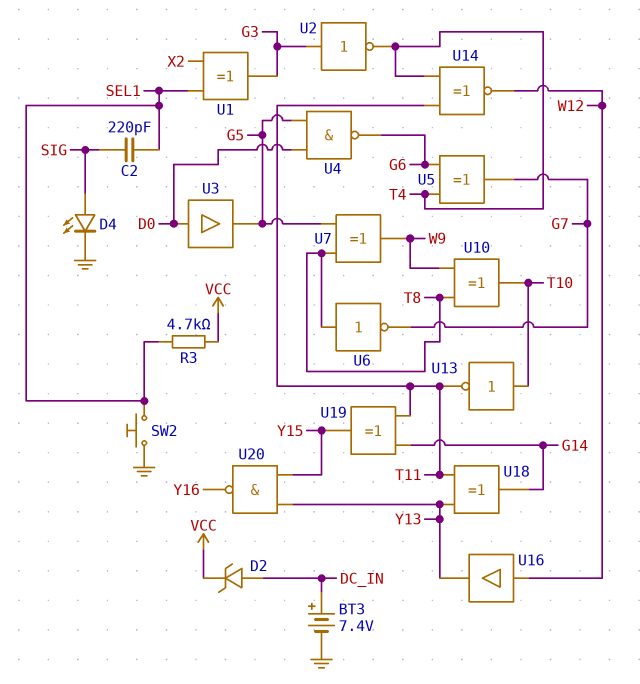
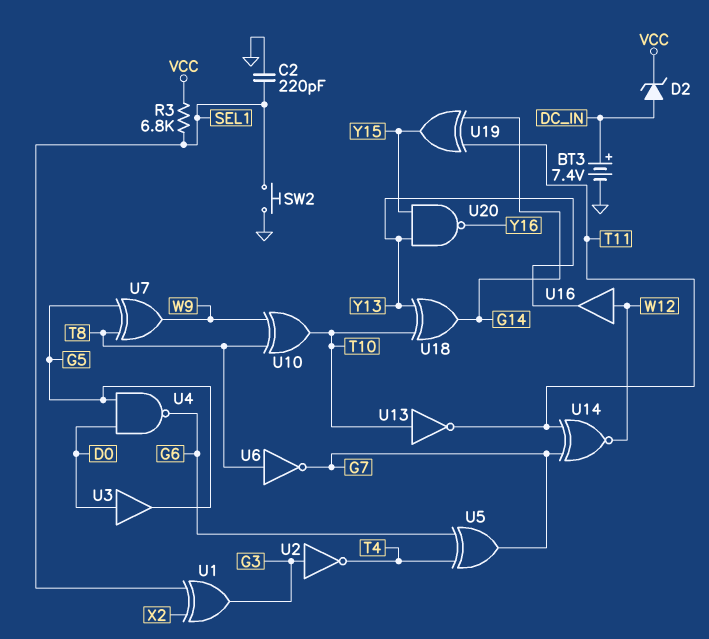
C2: 220pF (SEL1, SIG) -> 220pF (GND, SEL1)
D4: LED (A SIG, K GND) -> none
R3: 4.7k (SEL1, VCC) -> 6.8k (SEL1, VCC)
U14: XNOR (in T4, in T11, out W12) -> XNOR (in G7, in T11, out W12)
U18: XOR (in T11, in Y13, out G14) -> XOR (in T10, in Y13, out G14)

